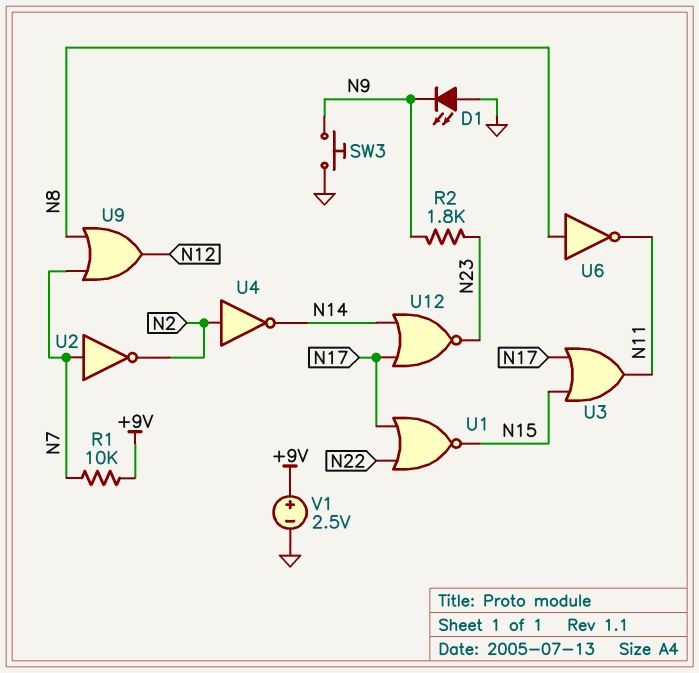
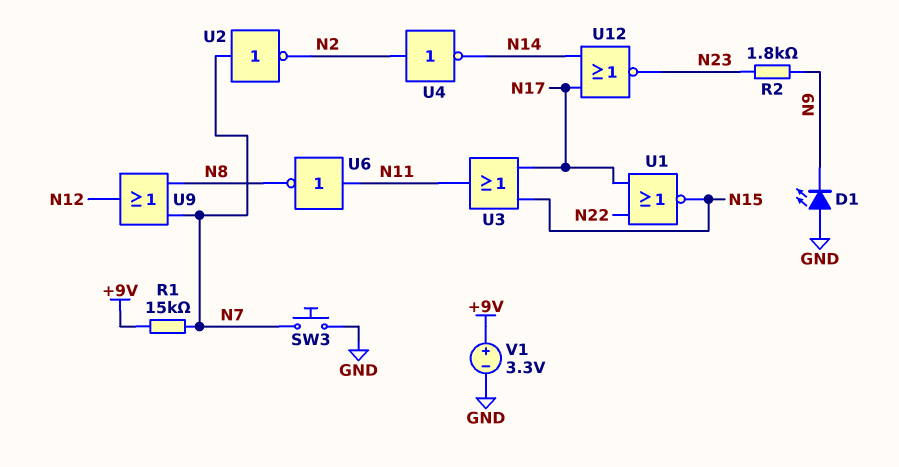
R1: 10k (+9V, N7) -> 15k (+9V, N7)
SW3: button (GND, N9) -> button (GND, N7)
U6: NOT (in N8, out N11) -> NOT (in N11, out N8)
V1: 2.5V (plus +9V, minus GND) -> 3.3V (plus +9V, minus GND)

